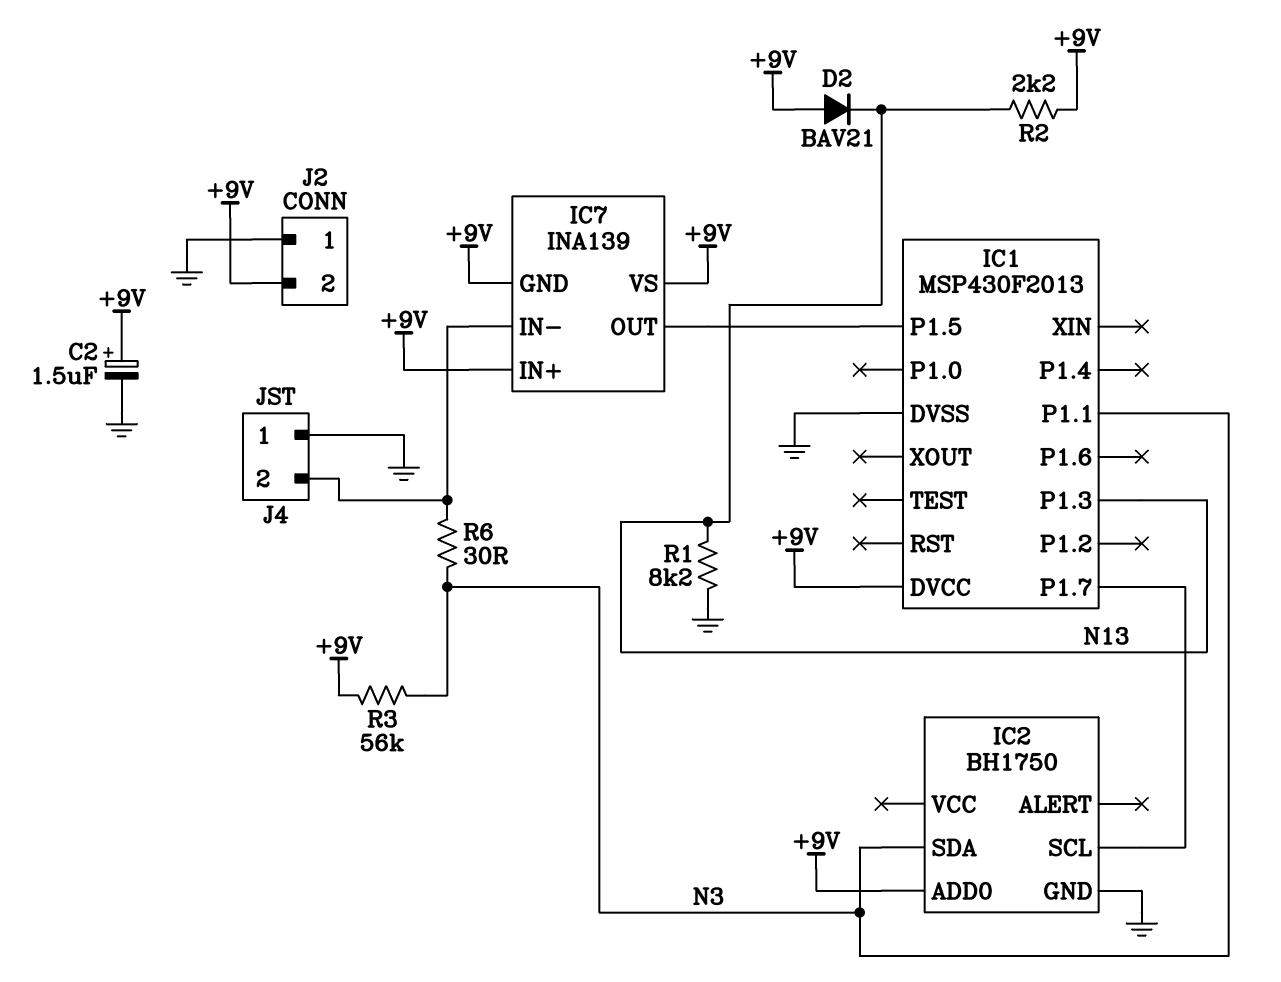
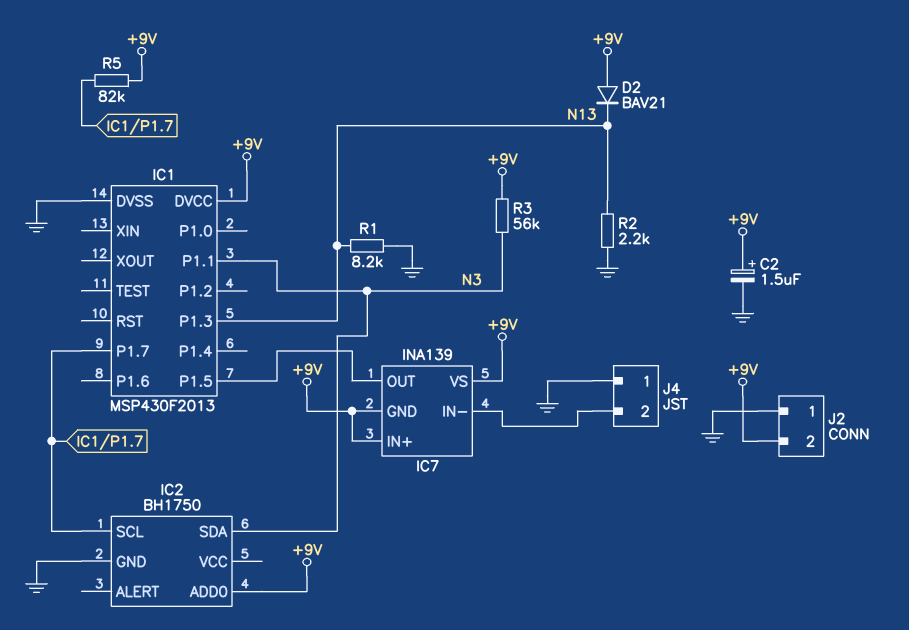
R2: 2.2k (+9V, N13) -> 2.2k (GND, N13)
R5: none -> 82k (+9V, IC1/P1.7)
R6: 30 (IC7/IN-, N3) -> none

